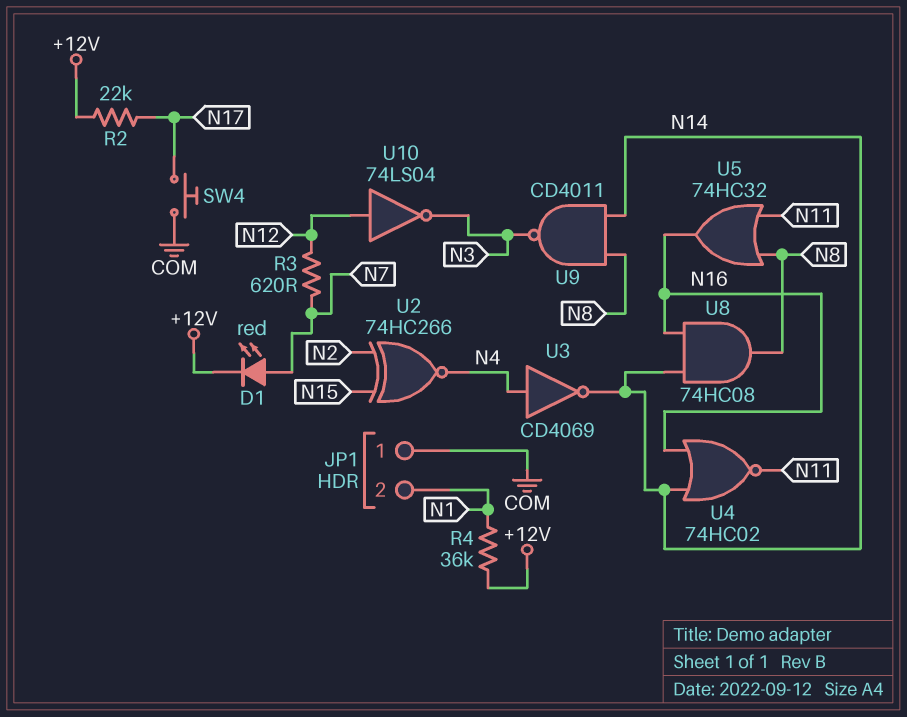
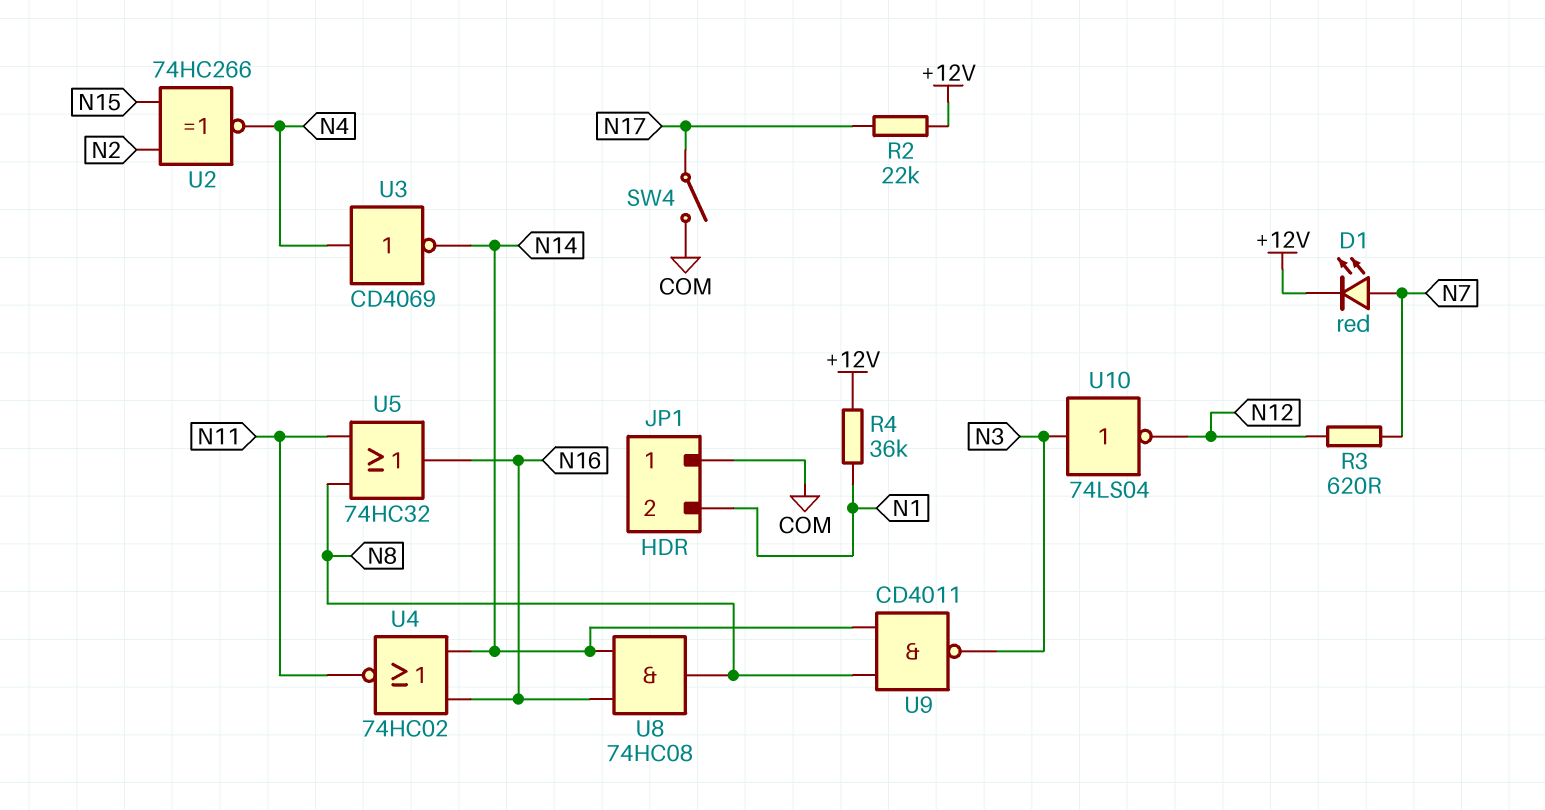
SW4: button (COM, N17) -> switch (COM, N17)
U10: NOT 74LS04 (in N12, out N3) -> NOT 74LS04 (in N3, out N12)

